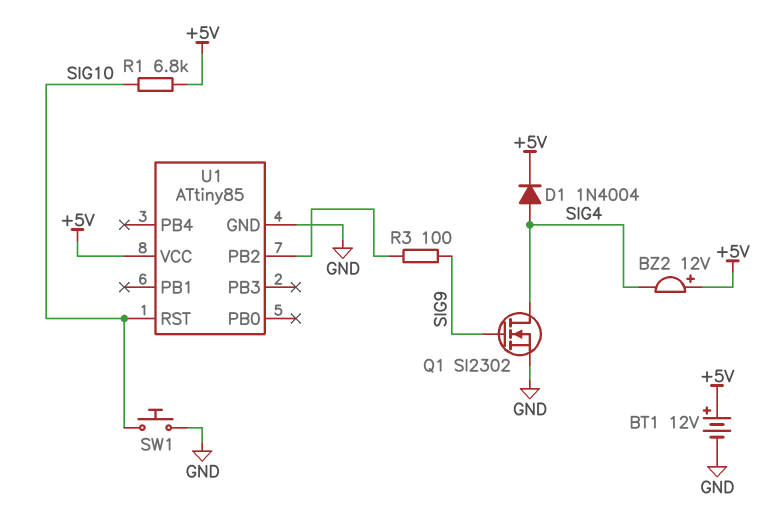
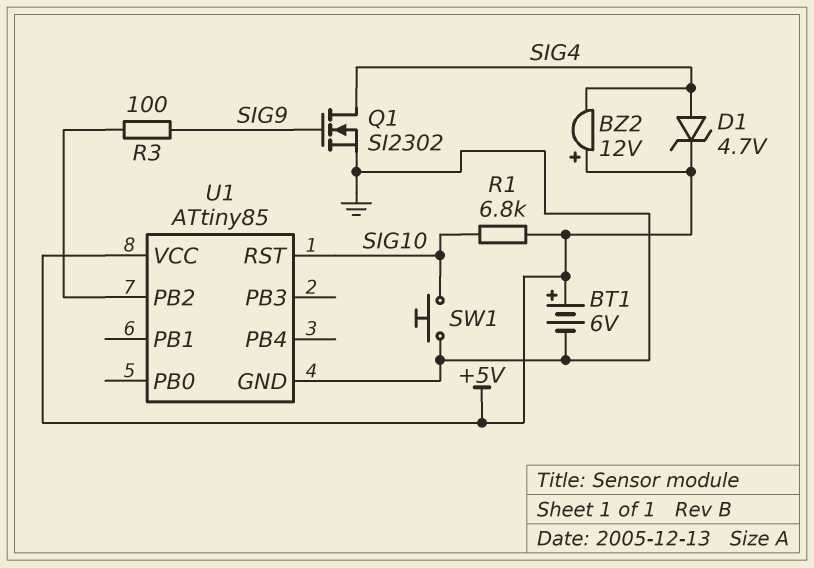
BT1: 12V (plus +5V, minus GND) -> 6V (plus +5V, minus GND)
D1: diode 1N4004 (A SIG4, K +5V) -> zener 4.7V (A SIG4, K +5V)

